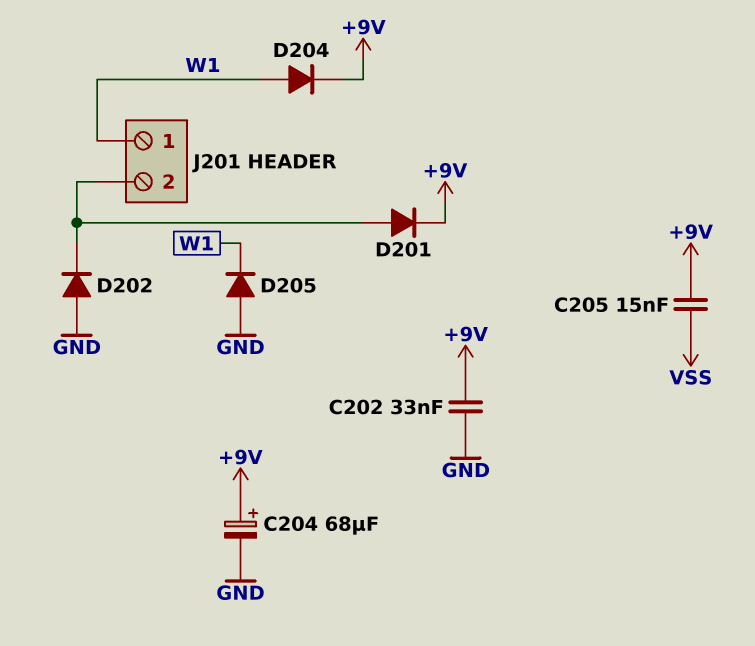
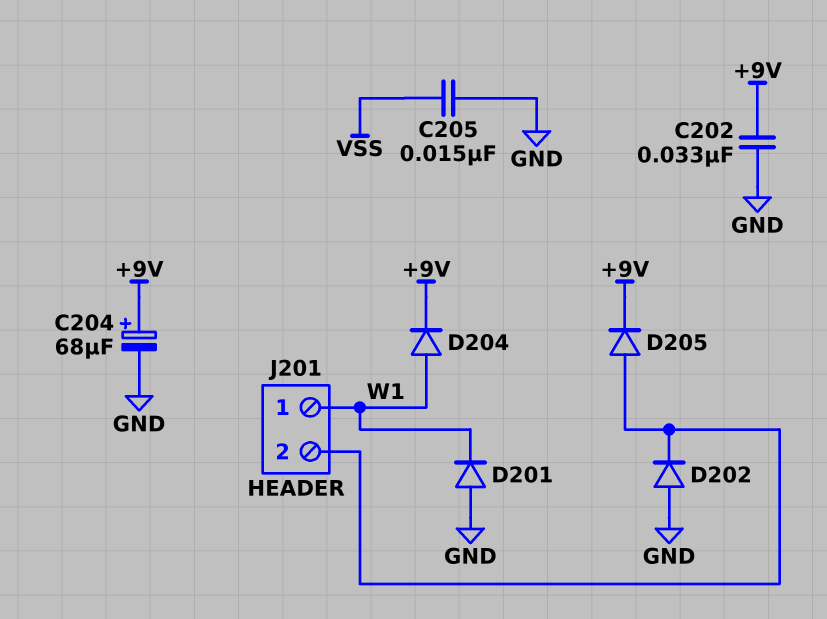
C205: 15nF (+9V, VSS) -> 15nF (GND, VSS)
D201: diode (A J201/2, K +9V) -> diode (A GND, K W1)
D205: diode (A GND, K W1) -> diode (A J201/2, K +9V)

